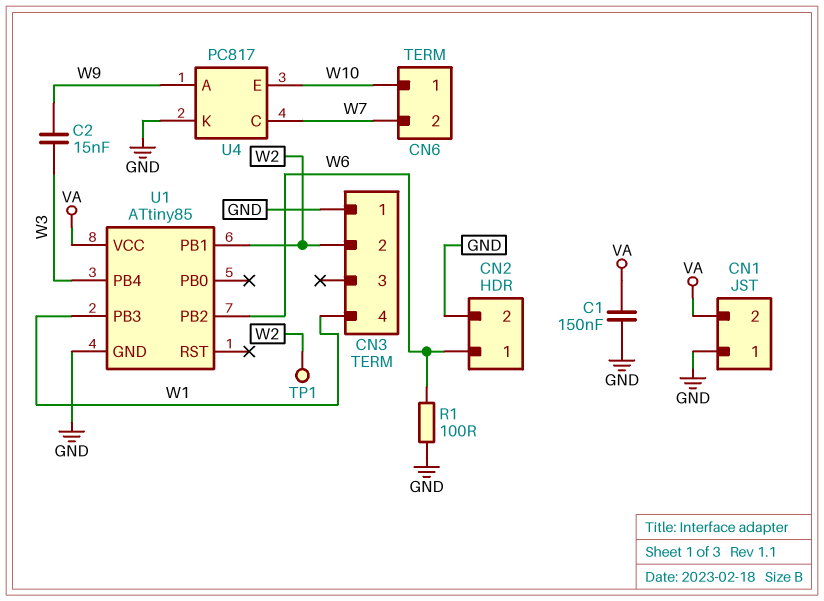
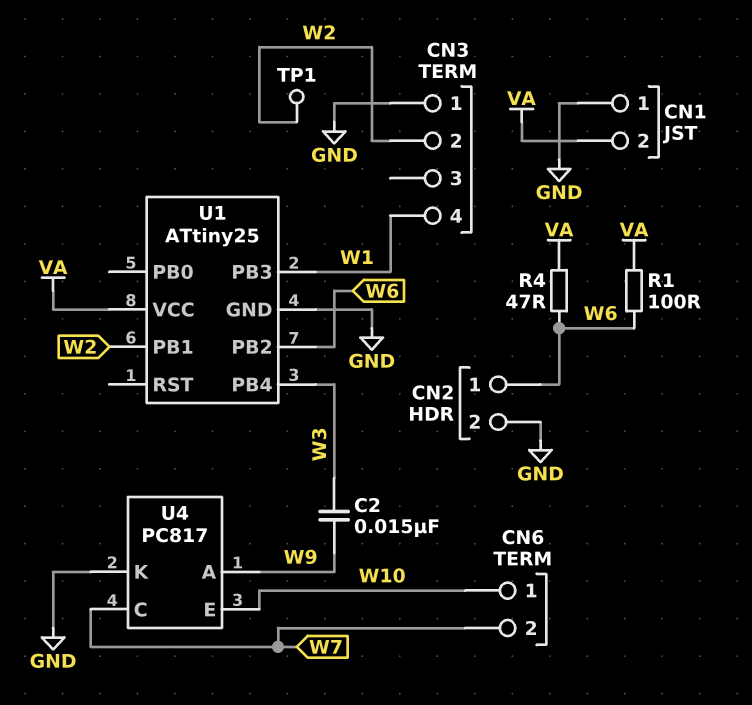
C1: 150nF (GND, VA) -> none
R1: 100 (GND, W6) -> 100 (VA, W6)
R4: none -> 47 (VA, W6)
U1: ATtiny85 -> ATtiny25

